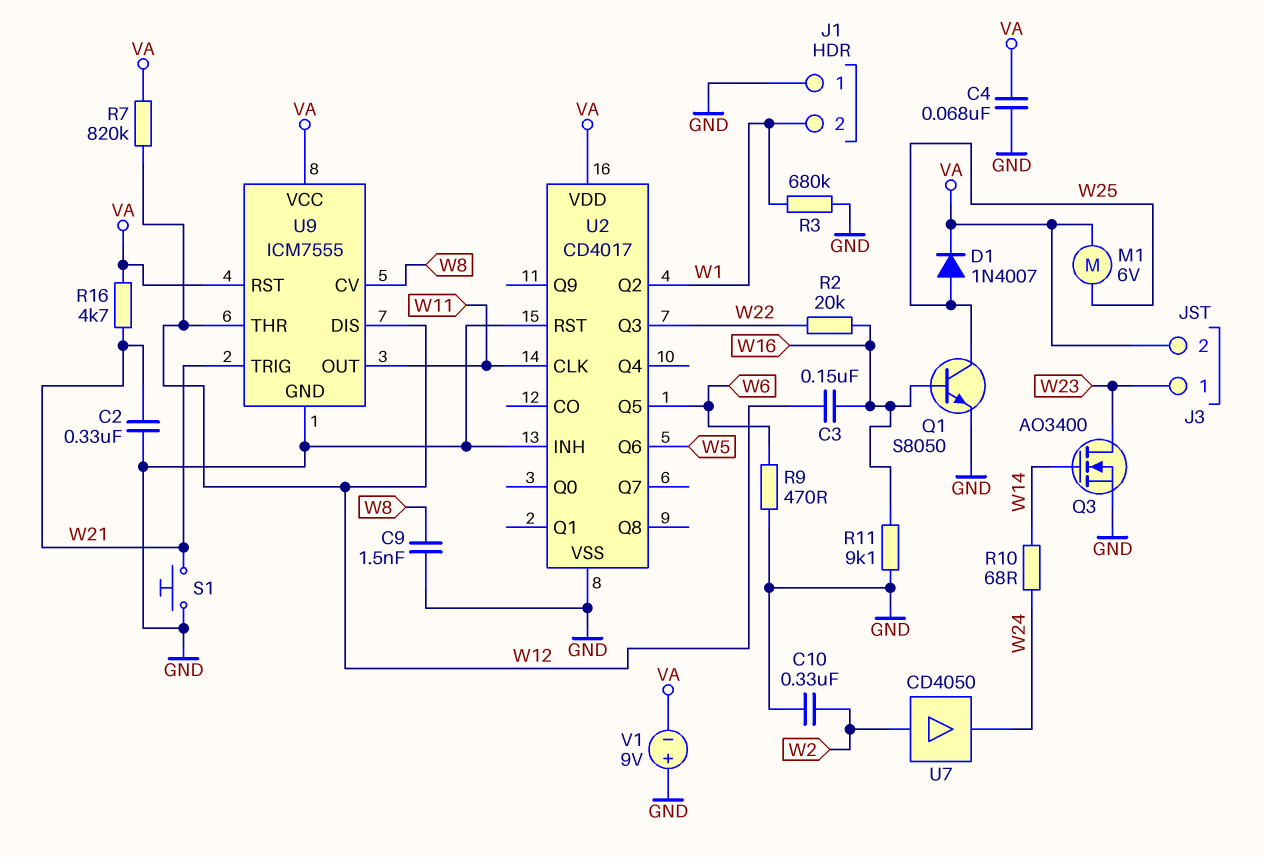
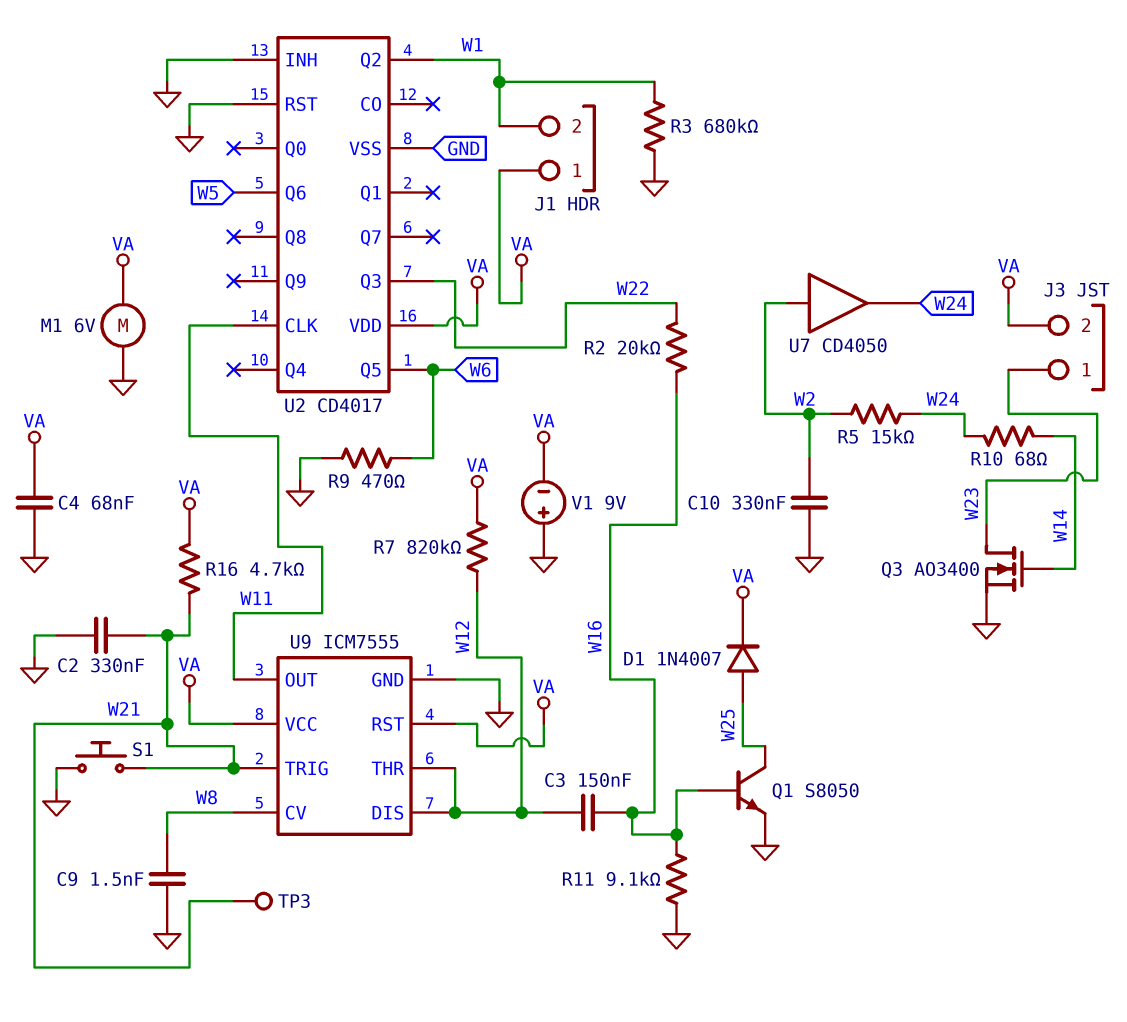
J1 pin 1: GND -> VA
M1: motor 6V (VA, W25) -> motor 6V (GND, VA)
R5: none -> 15k (W2, W24)
TP3: none -> test point (W21)

